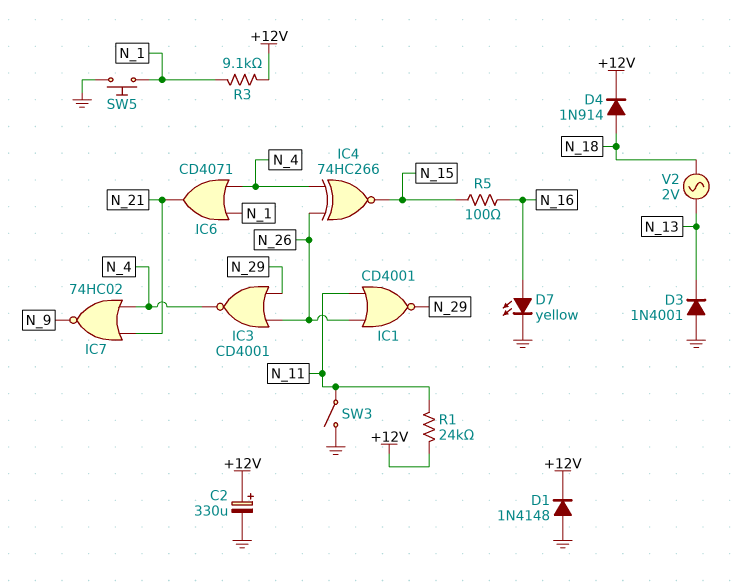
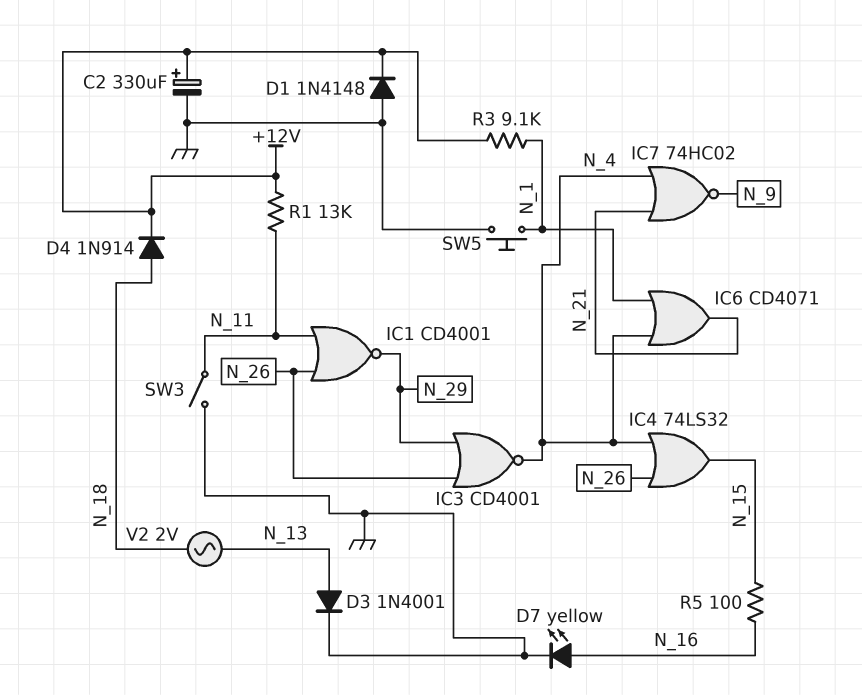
D3: diode 1N4001 (A GND, K N_13) -> diode 1N4001 (A N_13, K GND)
IC4: XNOR 74HC266 (in N_4, in N_26, out N_15) -> OR 74LS32 (in N_4, in N_26, out N_15)
R1: 24k (+12V, N_11) -> 13k (+12V, N_11)

